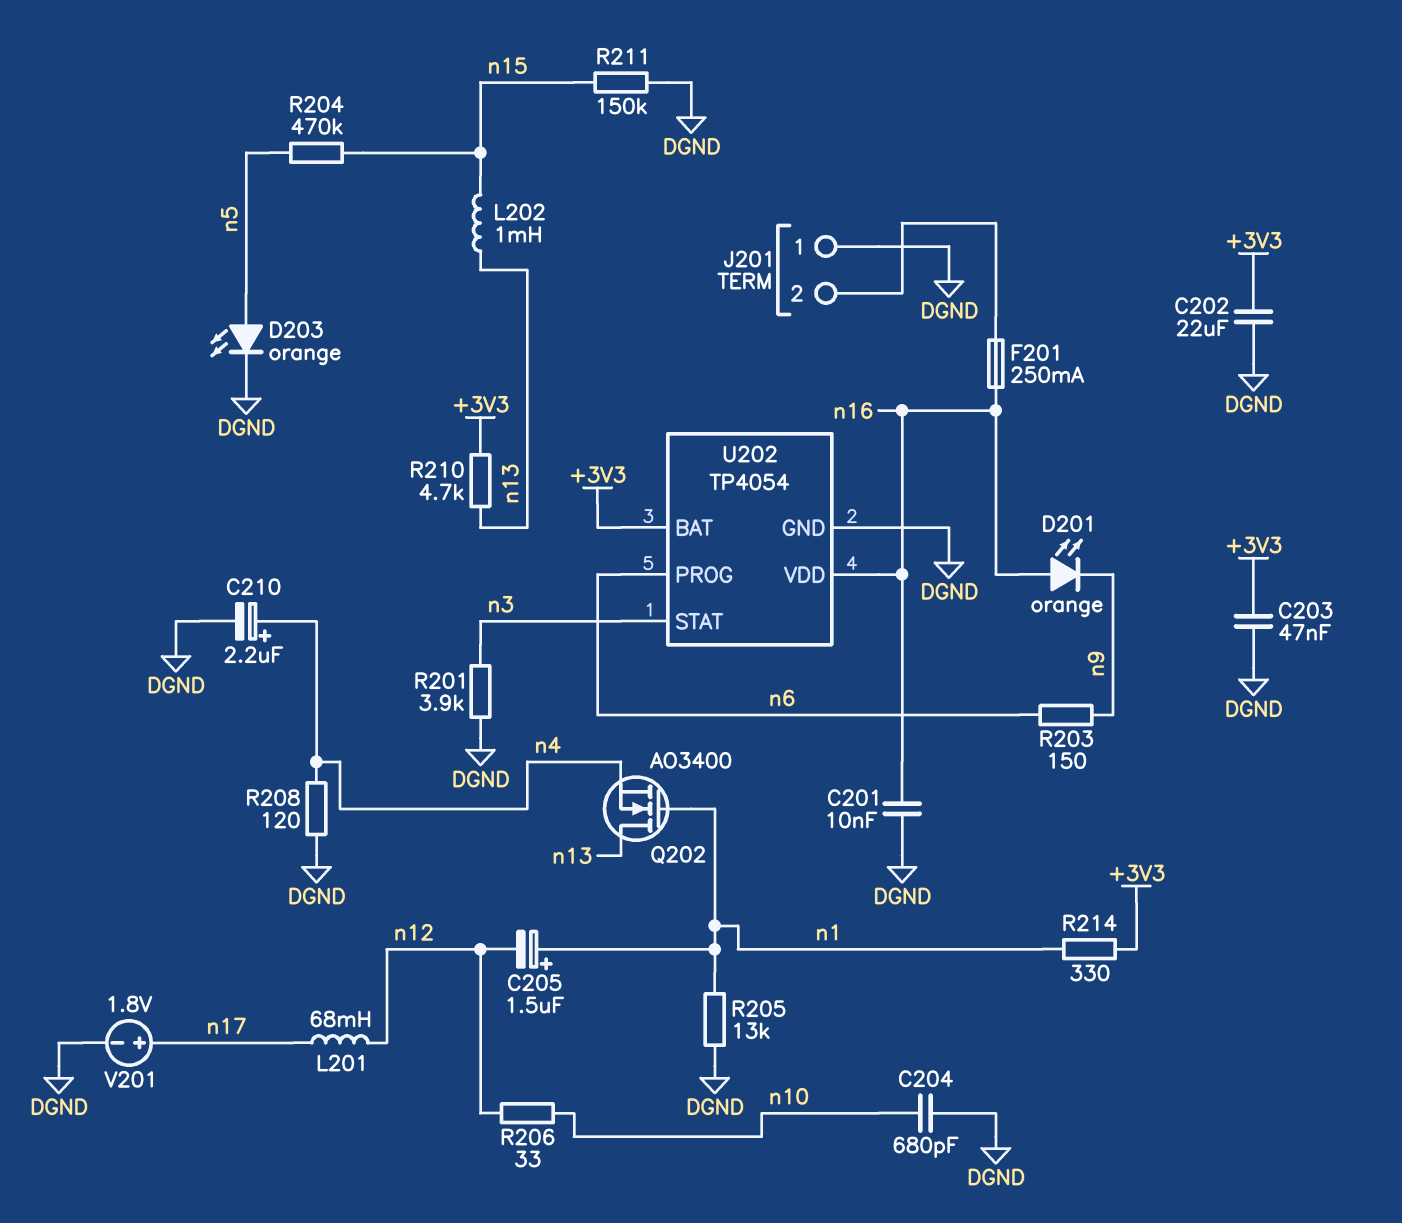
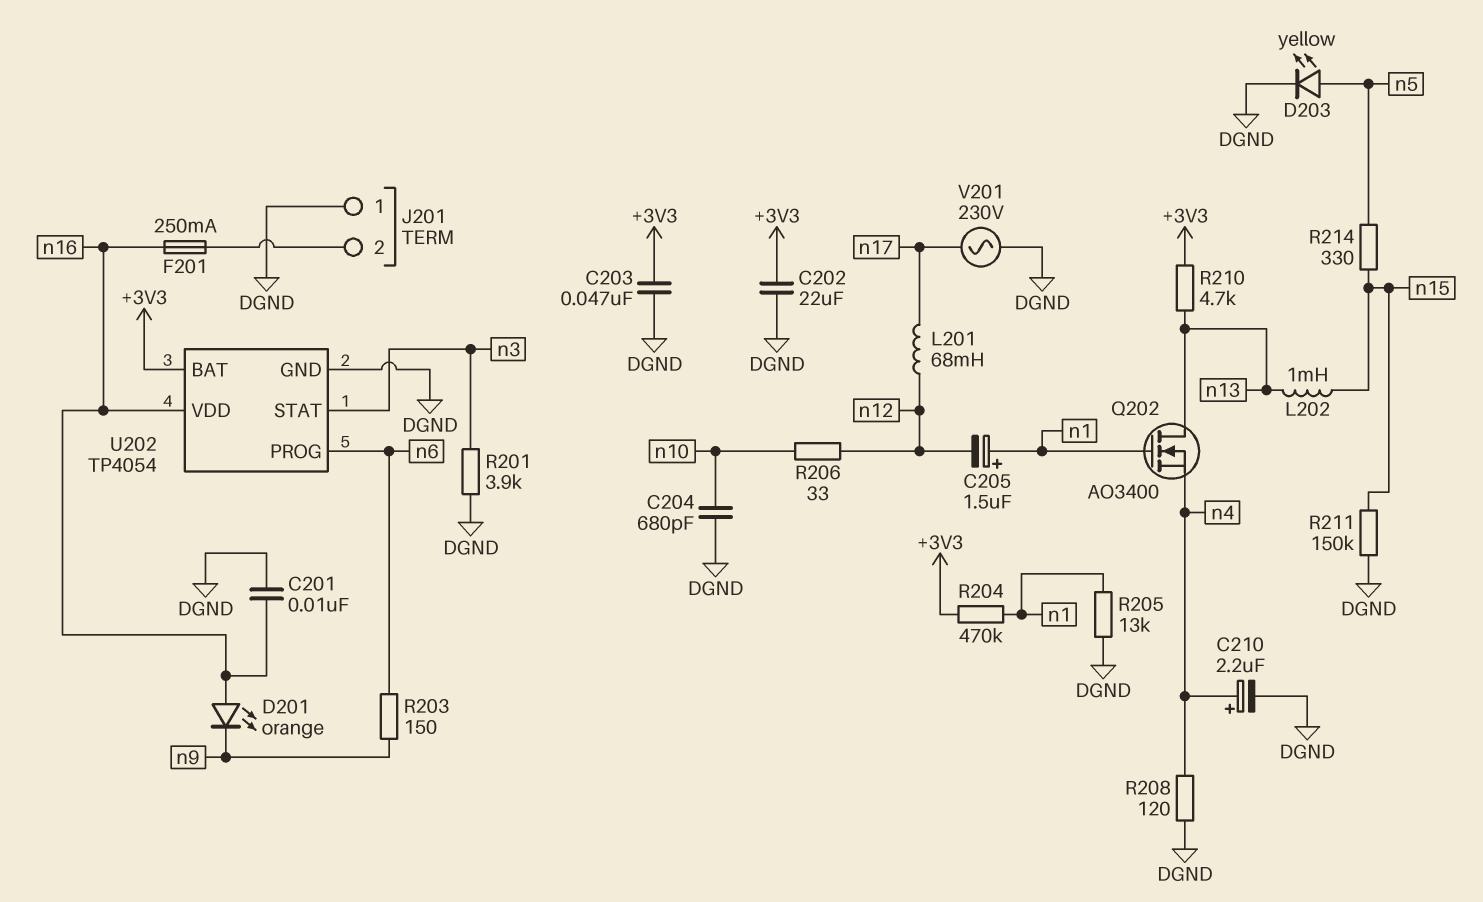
D203: LED orange (A n5, K DGND) -> LED yellow (A n5, K DGND)
R204: 470k (n5, n15) -> 470k (+3V3, n1)
R214: 330 (+3V3, n1) -> 330 (n5, n15)
V201: 1.8V (plus n17, minus DGND) -> AC 230V (DGND, n17)

